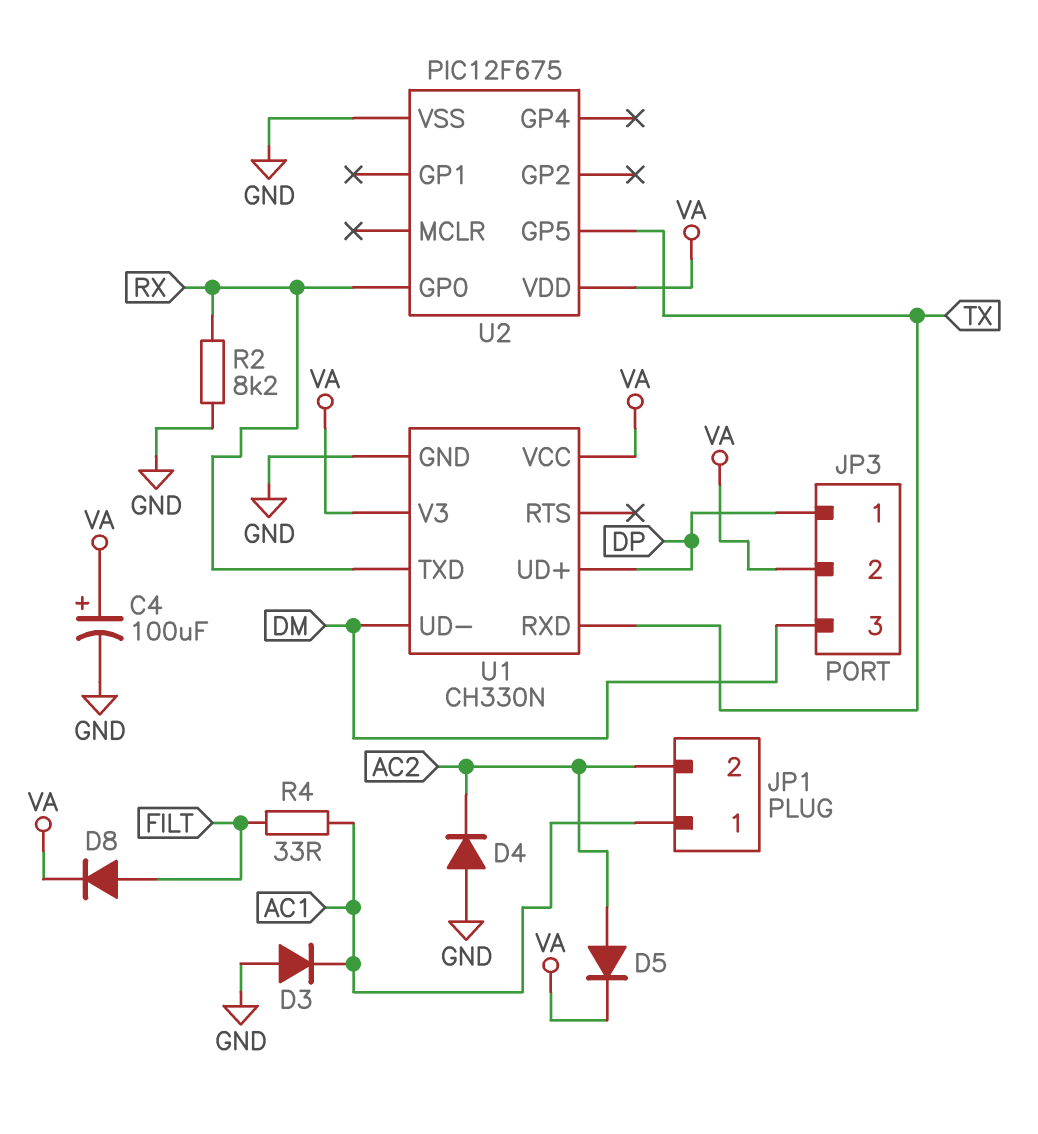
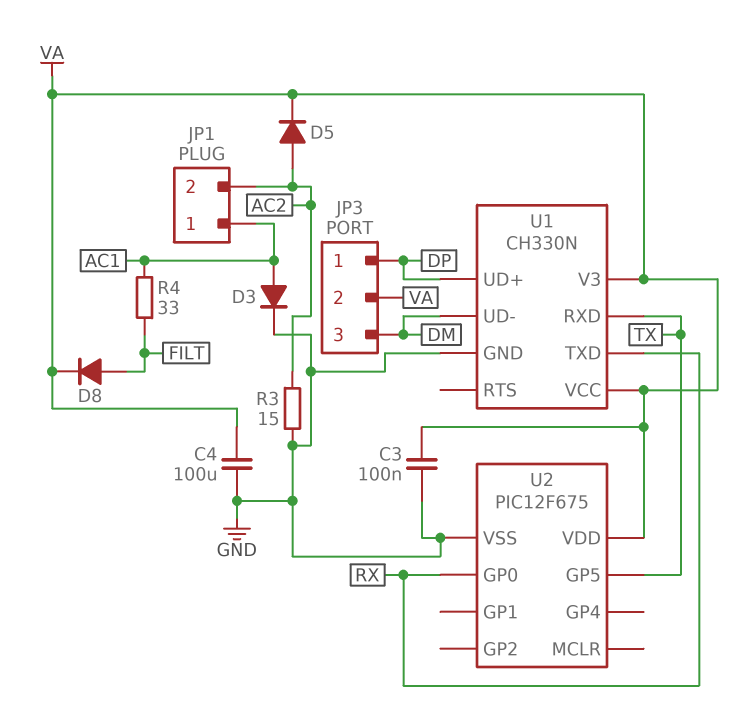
C3: none -> 100nF (GND, VA)
C4: 100uF (plus VA, minus GND) -> 100uF (GND, VA)
D3: diode (A GND, K AC1) -> diode (A AC1, K GND)
D4: diode (A GND, K AC2) -> none
R2: 8.2k (GND, RX) -> none
R3: none -> 15 (AC2, GND)

